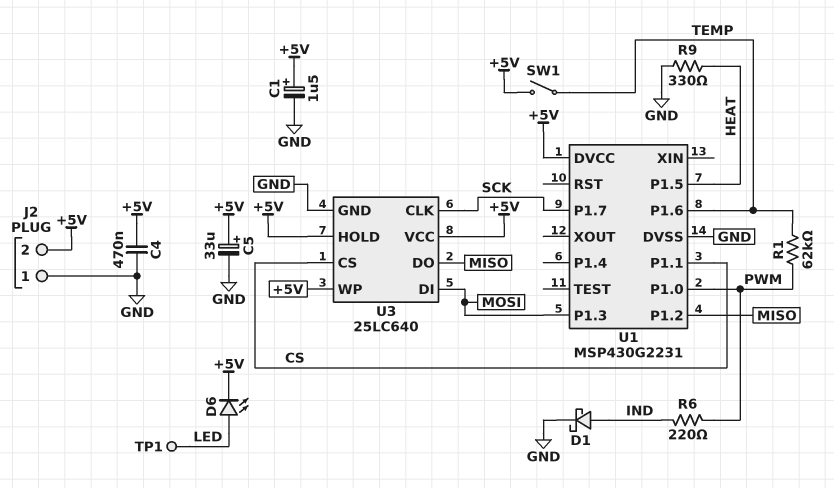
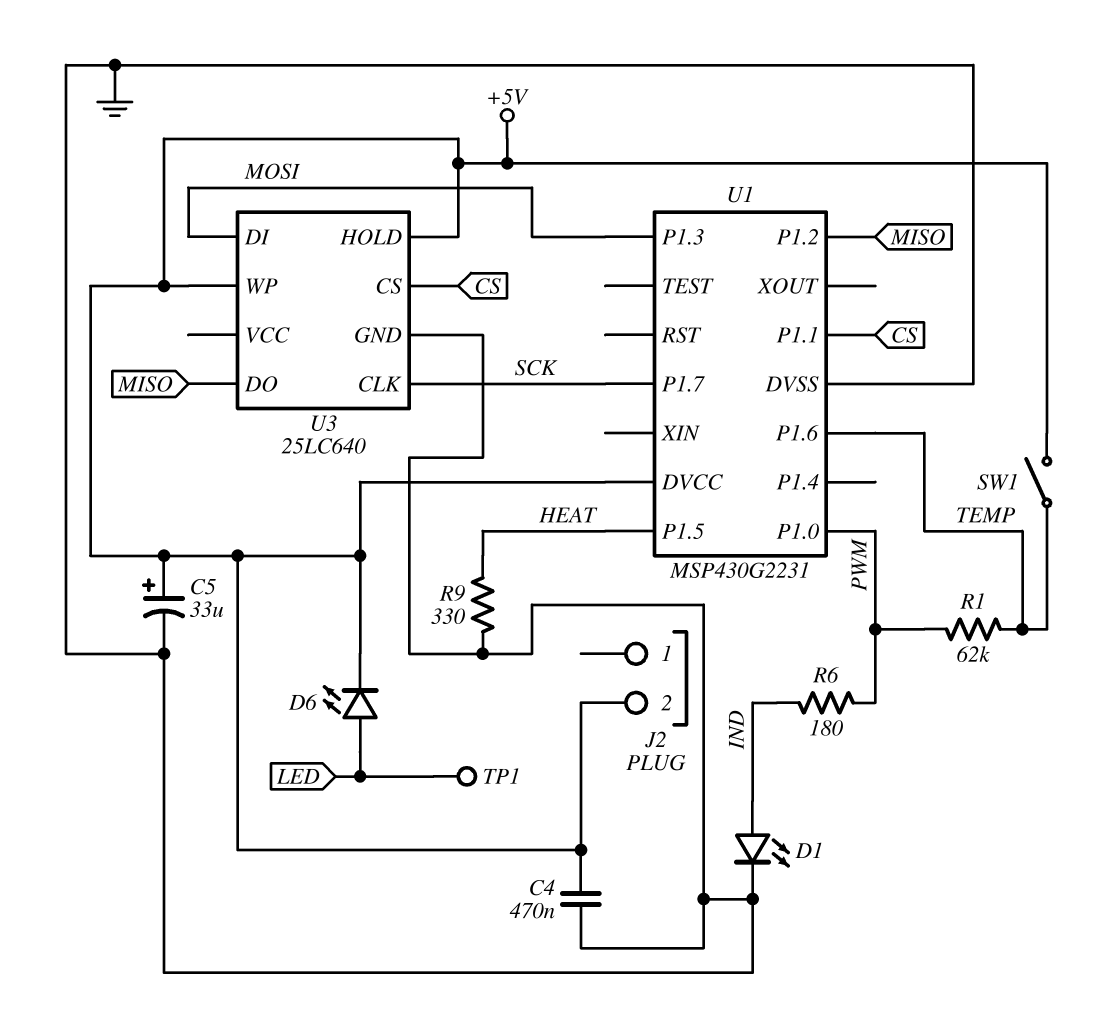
C1: 1.5uF (plus +5V, minus GND) -> none
D1: schottky (A IND, K GND) -> LED (A IND, K GND)
J2 pin 1: GND -> none
R6: 220 (IND, PWM) -> 180 (IND, PWM)
U3 pin VCC: +5V -> none

